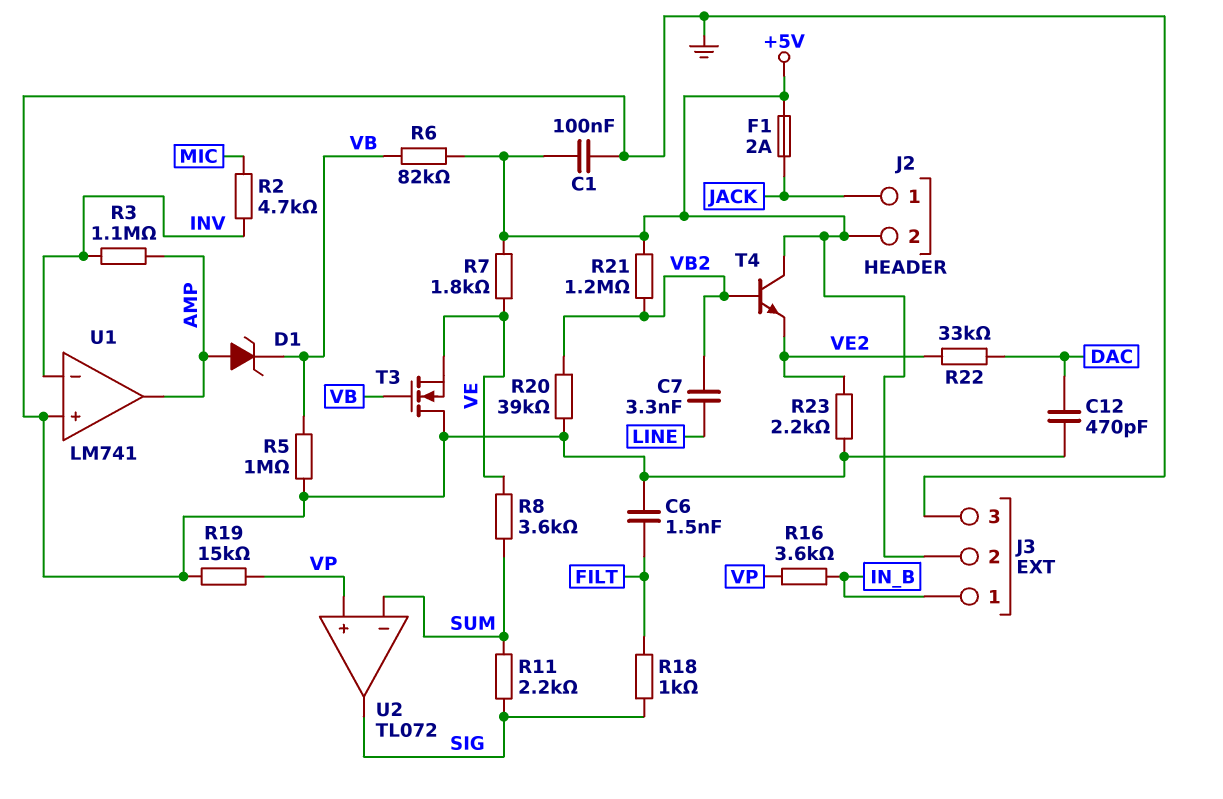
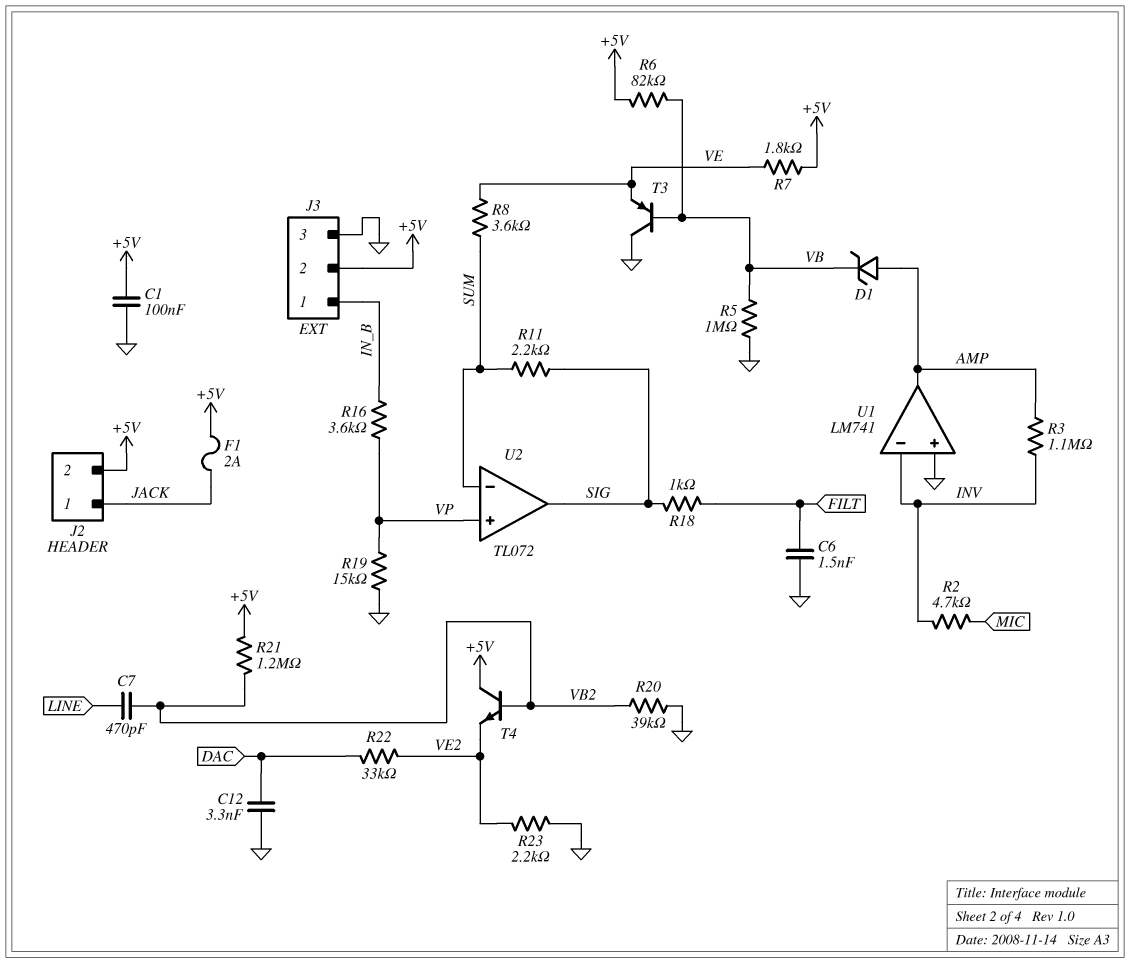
C7: 3.3nF (LINE, VB2) -> 470pF (LINE, VB2)
C12: 470pF (DAC, GND) -> 3.3nF (DAC, GND)
T3: NMOS (G VB, D GND, S VE) -> PNP (B VB, C GND, E VE)

